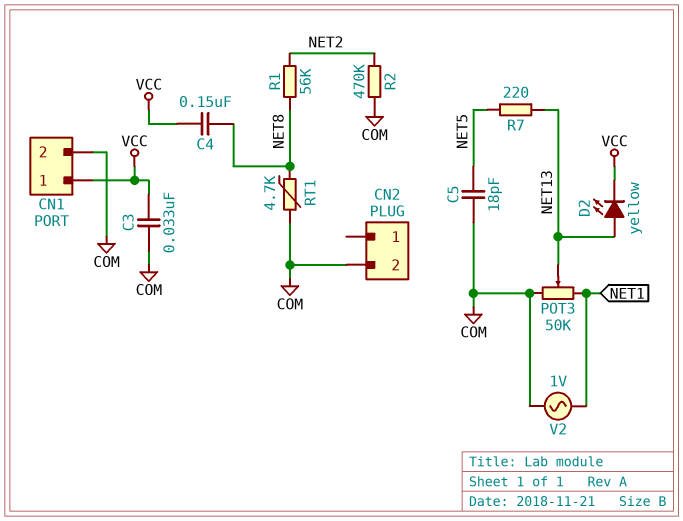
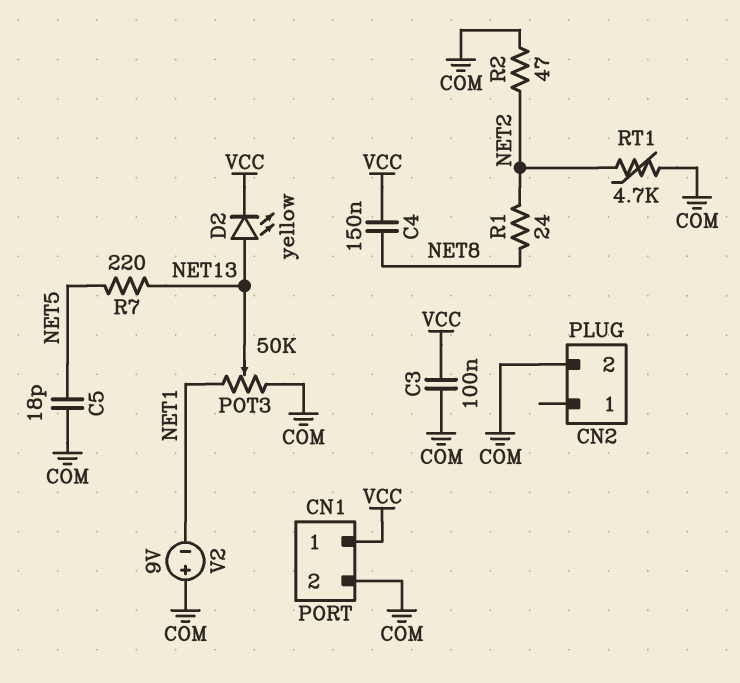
C3: 33nF (COM, VCC) -> 100nF (COM, VCC)
R1: 56k (NET2, NET8) -> 24 (NET2, NET8)
R2: 470k (COM, NET2) -> 47 (COM, NET2)
RT1: 4.7k (COM, NET8) -> 4.7k (COM, NET2)
V2: AC 1V (COM, NET1) -> 9V (plus COM, minus NET1)

